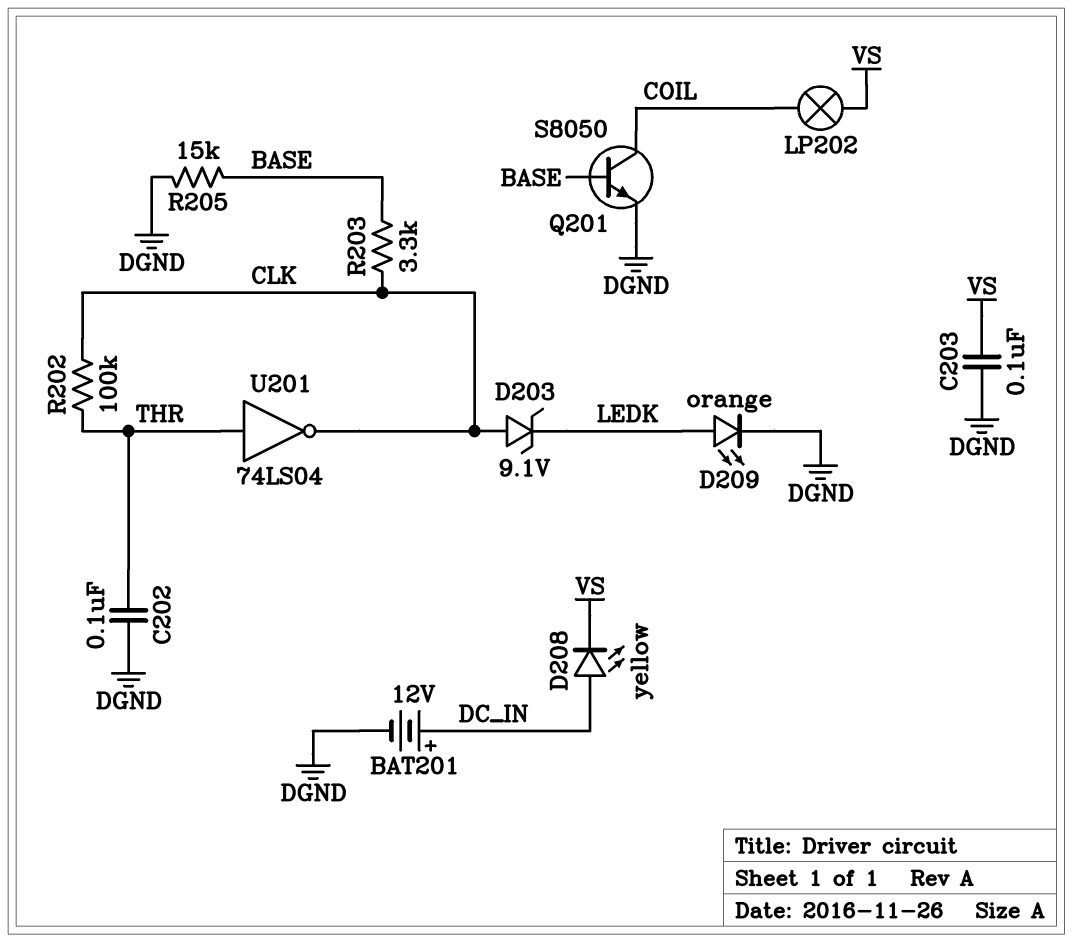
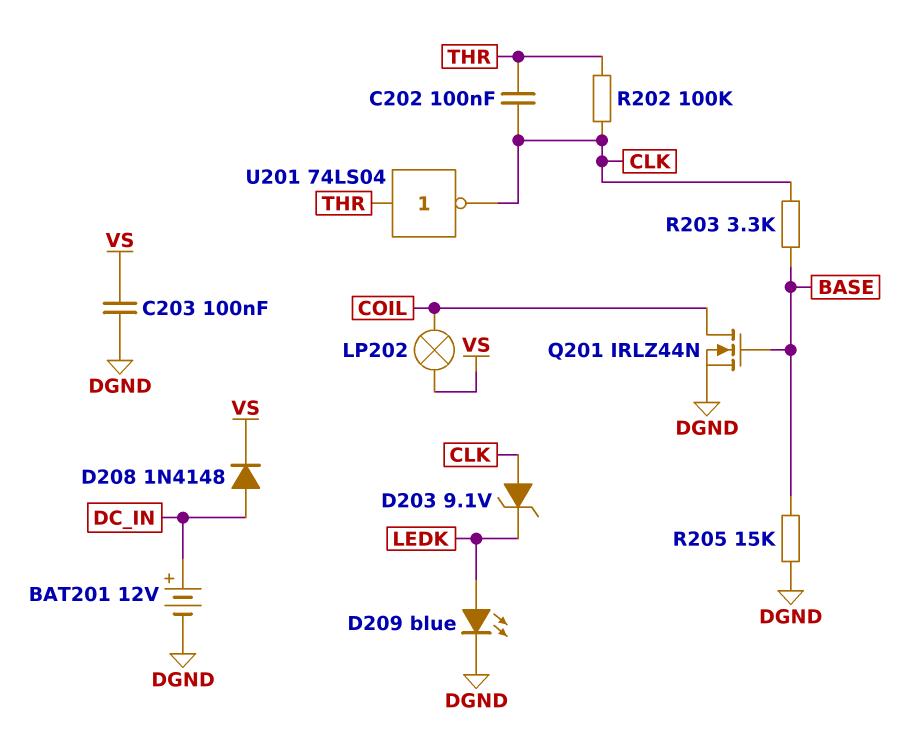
C202: 100nF (DGND, THR) -> 100nF (CLK, THR)
D208: LED yellow (A DC_IN, K VS) -> diode 1N4148 (A DC_IN, K VS)
D209: LED orange (A LEDK, K DGND) -> LED blue (A LEDK, K DGND)
Q201: NPN S8050 (B BASE, C COIL, E DGND) -> NMOS IRLZ44N (G BASE, D COIL, S DGND)

